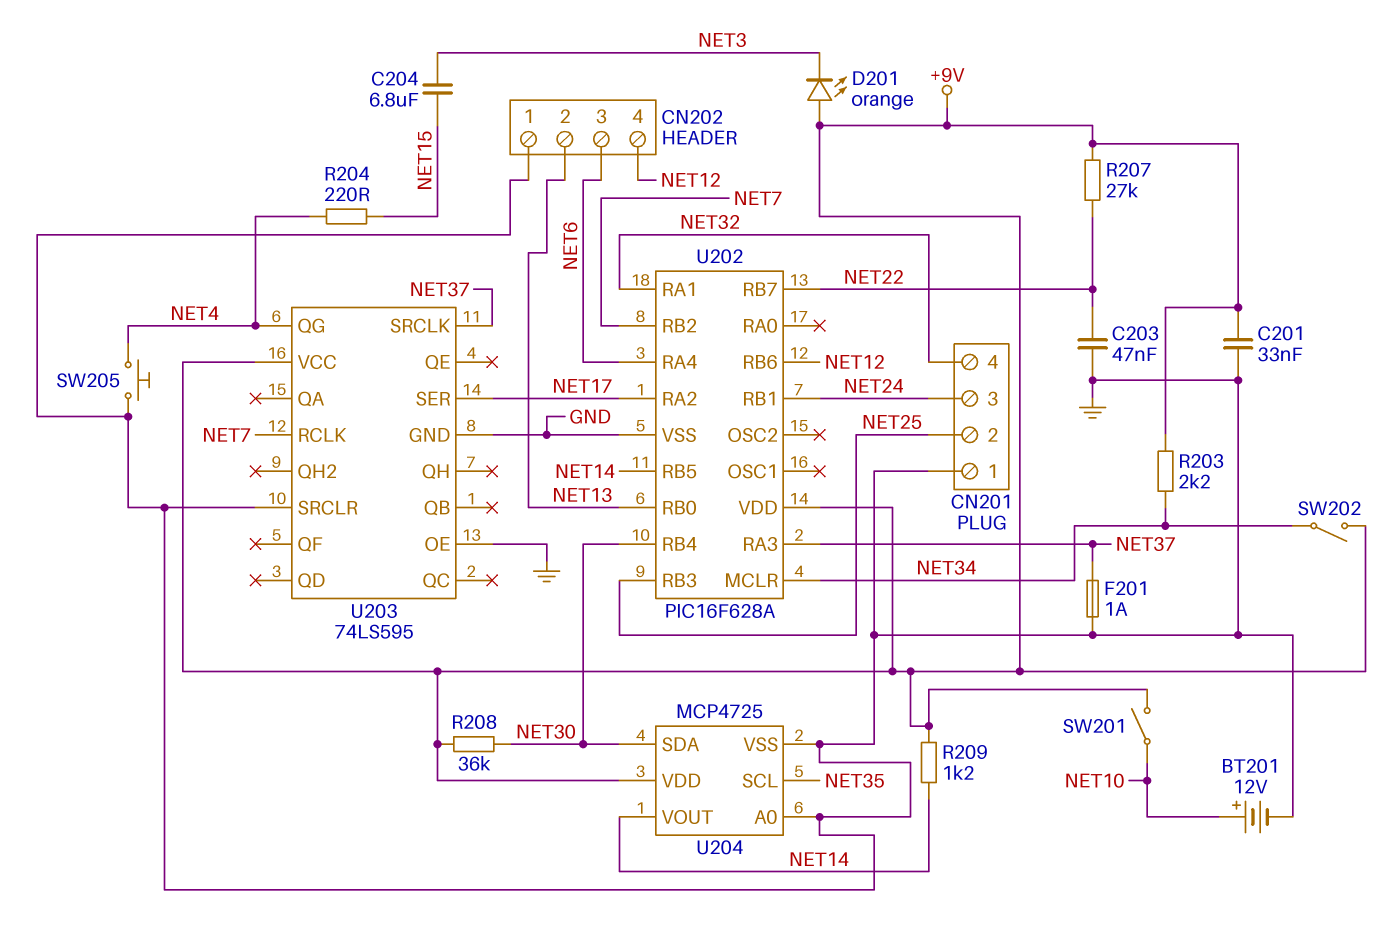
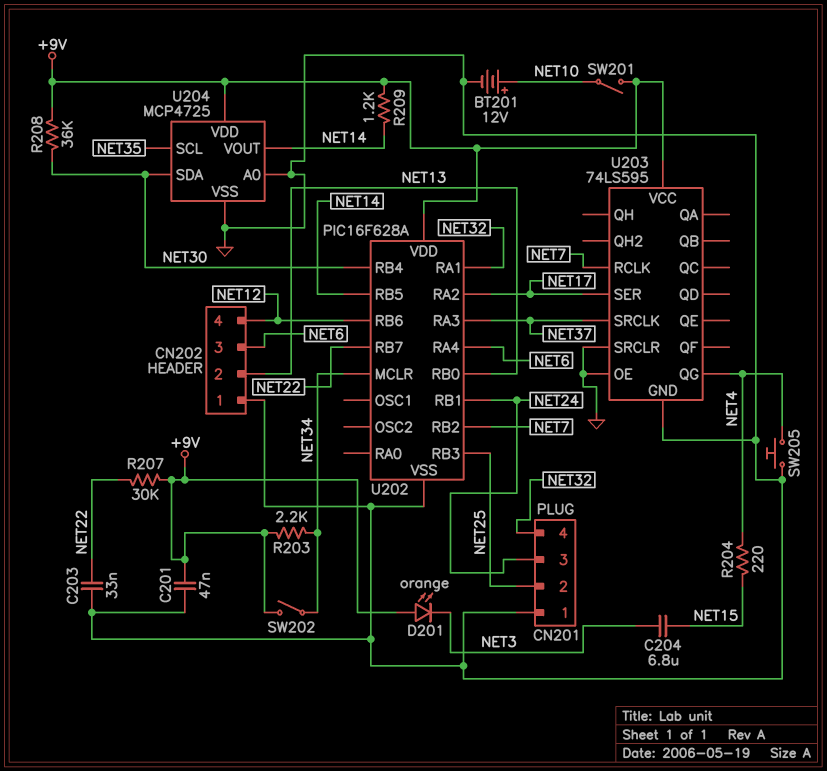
C201: 33nF (+9V, GND) -> 47nF (+9V, GND)
C203: 47nF (GND, NET22) -> 33nF (GND, NET22)
F201: 1A (GND, NET37) -> none
R207: 27k (+9V, NET22) -> 30k (+9V, NET22)

